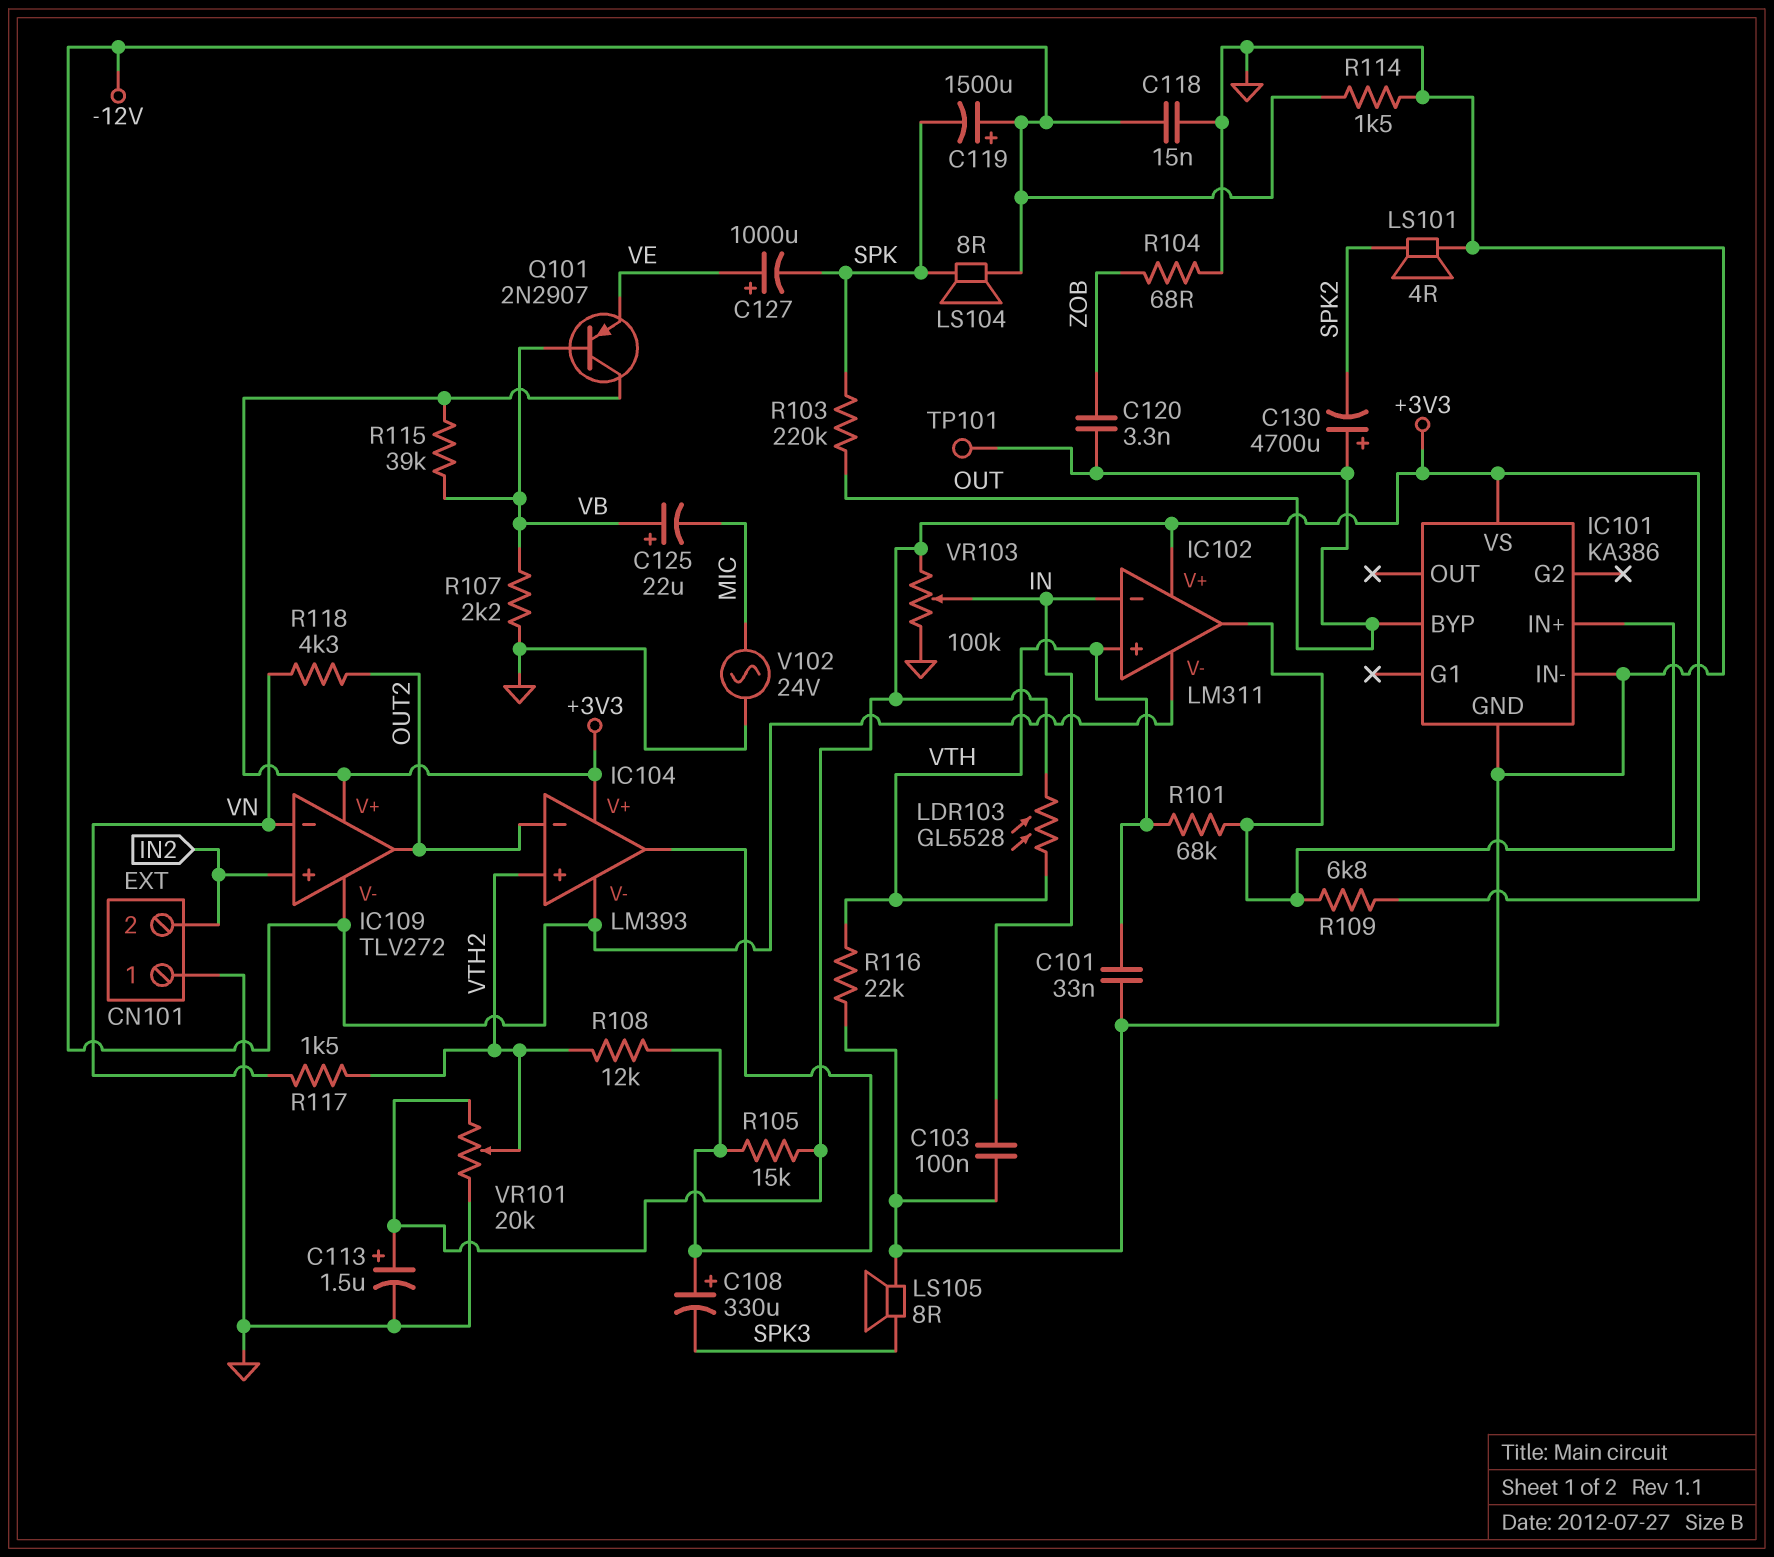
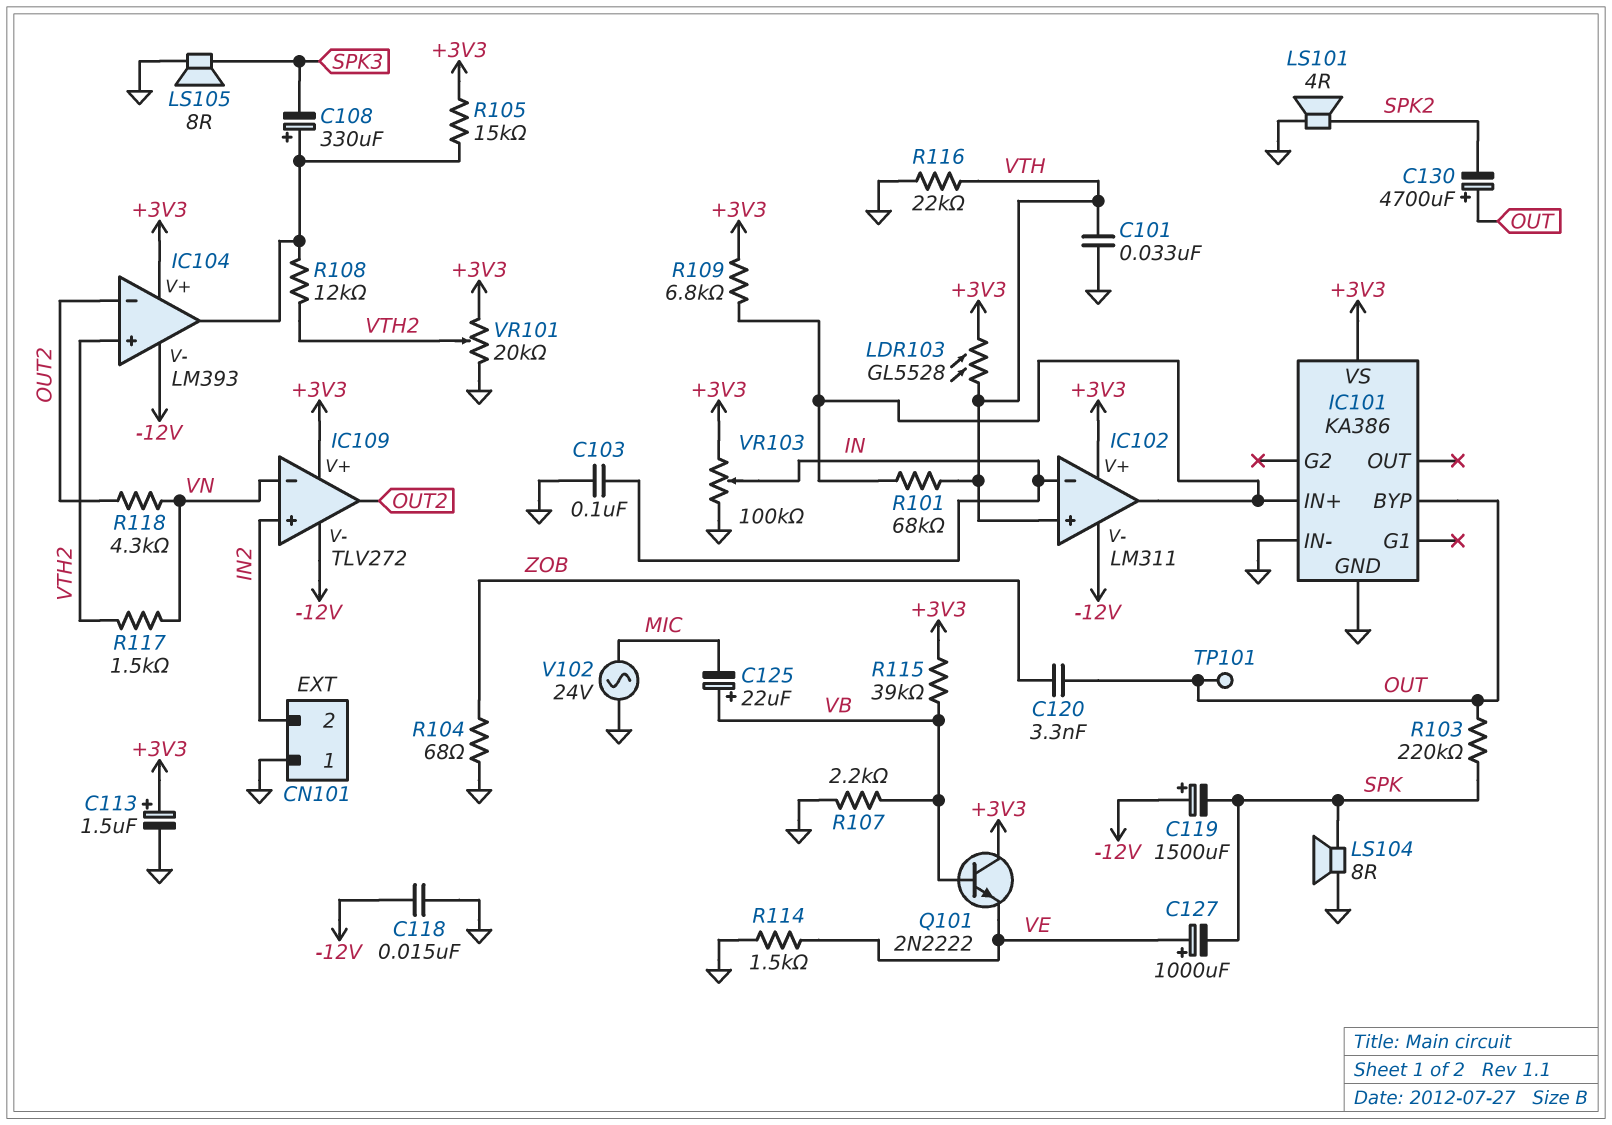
LS104: speaker 8R (-12V, SPK) -> speaker 8R (GND, SPK)
Q101: PNP 2N2907 (B VB, C +3V3, E VE) -> NPN 2N2222 (B VB, C +3V3, E VE)
R114: 1.5k (-12V, GND) -> 1.5k (GND, VE)

